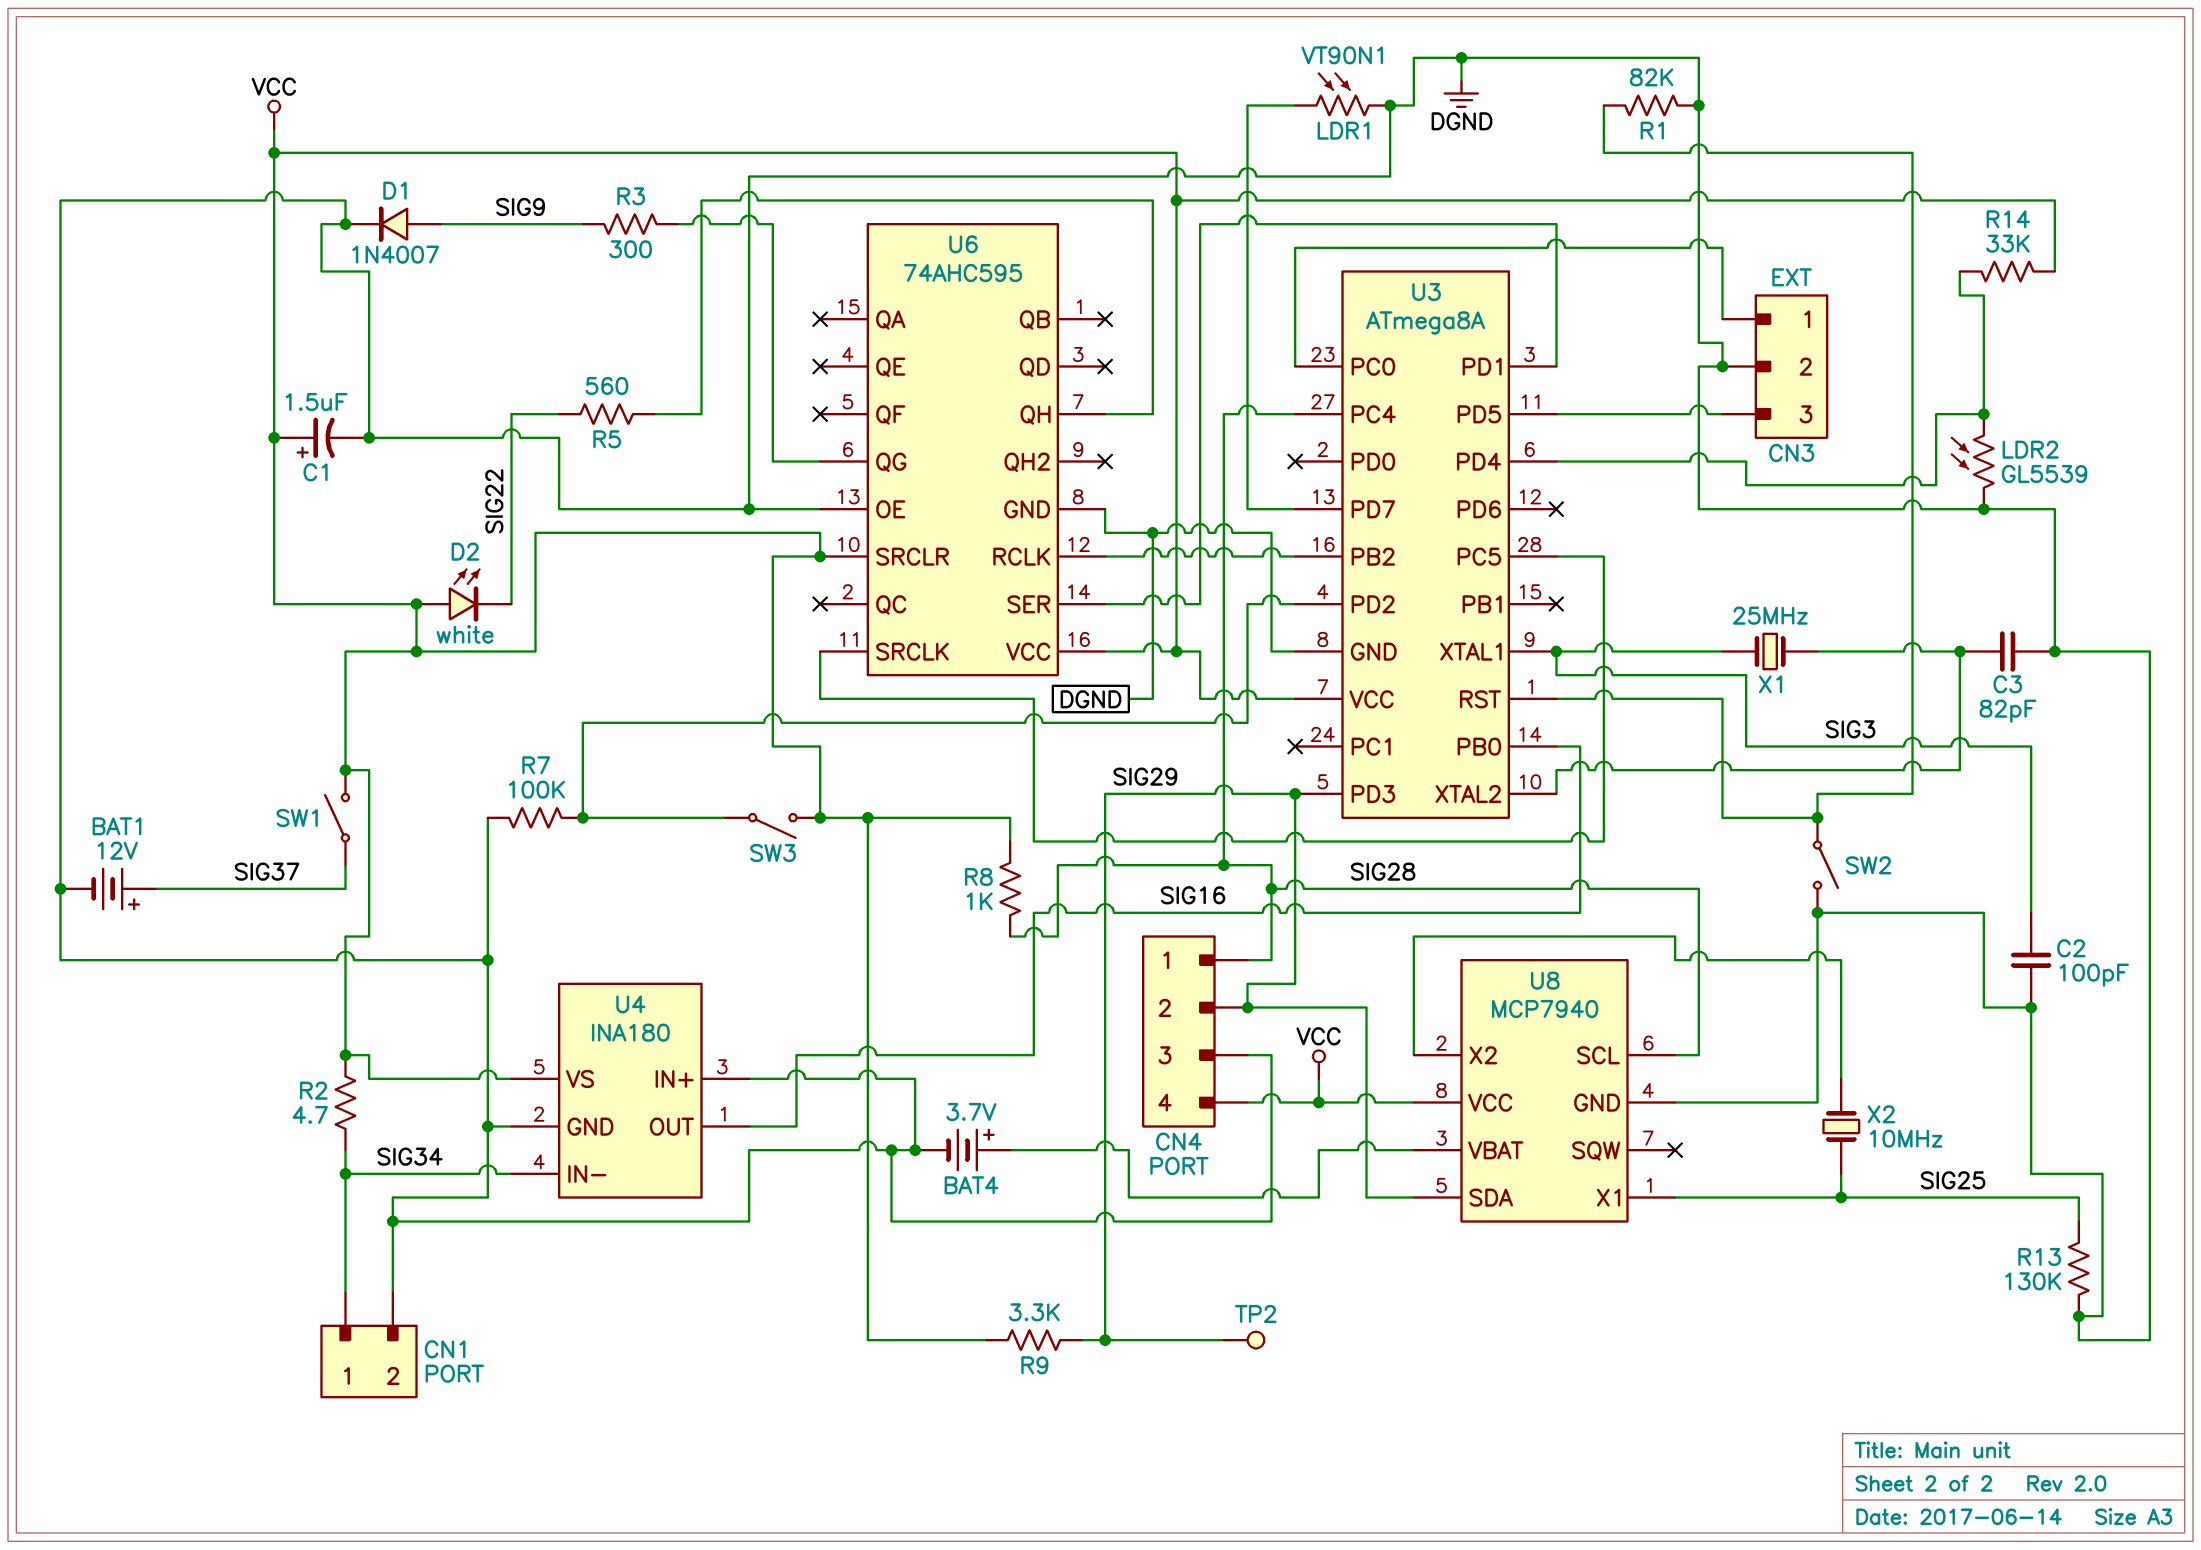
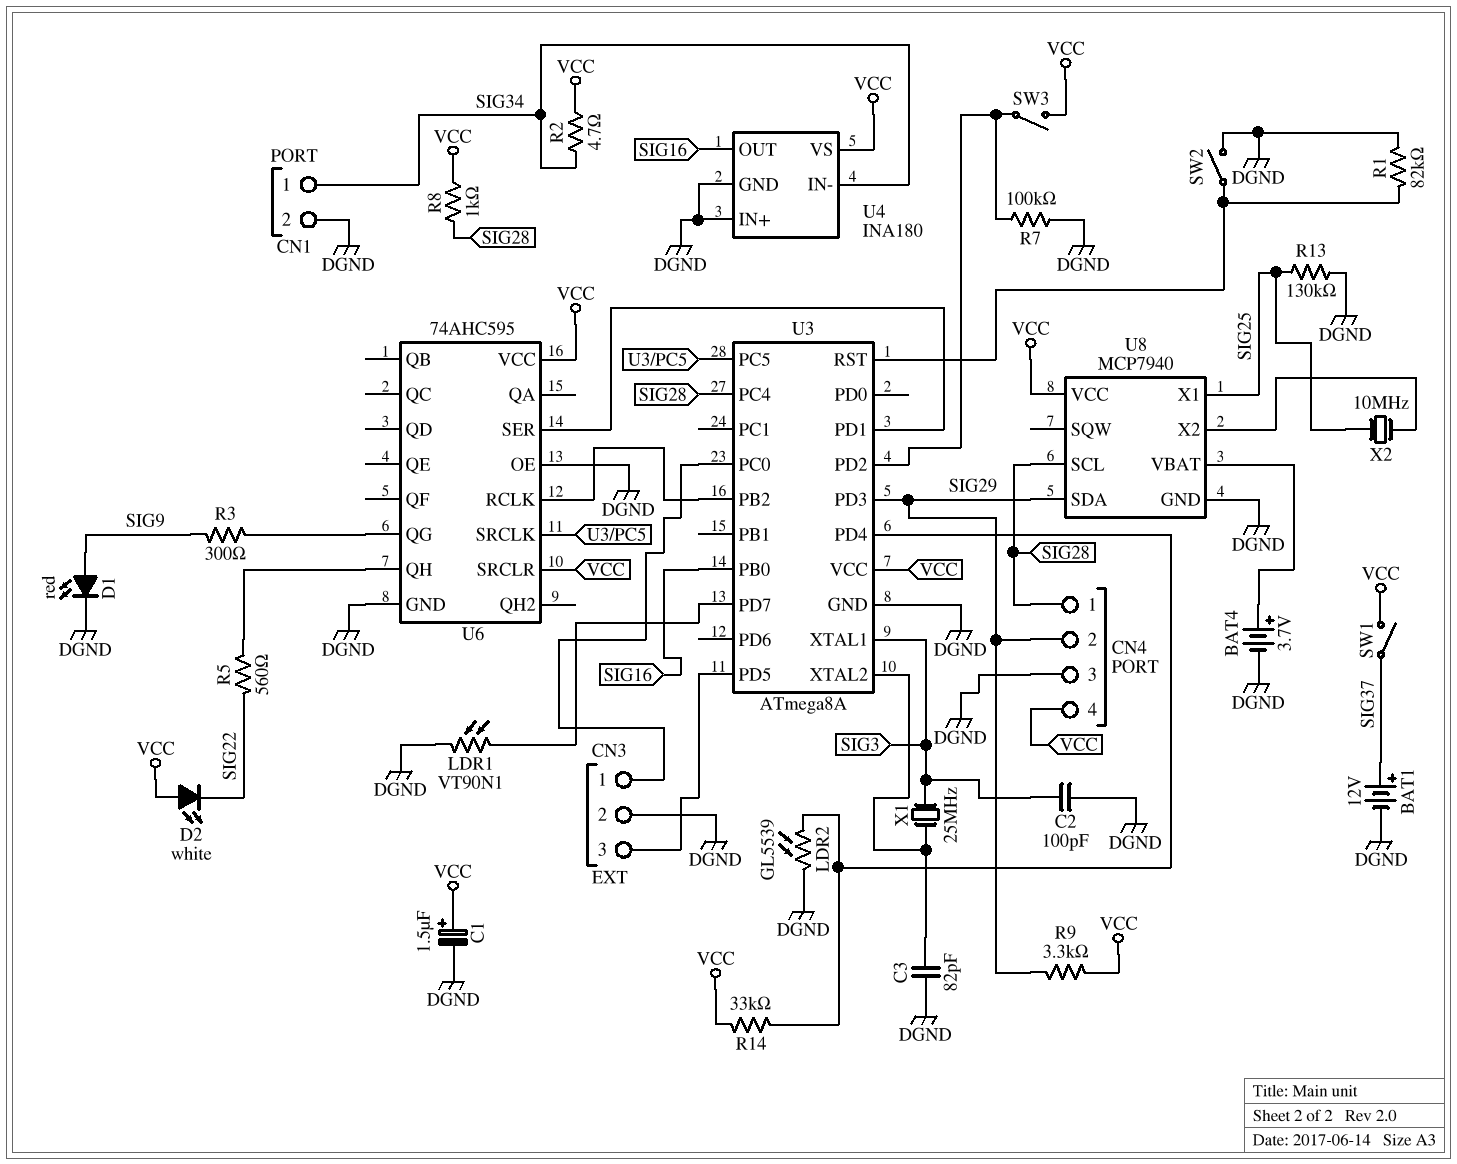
D1: diode 1N4007 (A SIG9, K DGND) -> LED red (A SIG9, K DGND)
TP2: test point (SIG29) -> none

